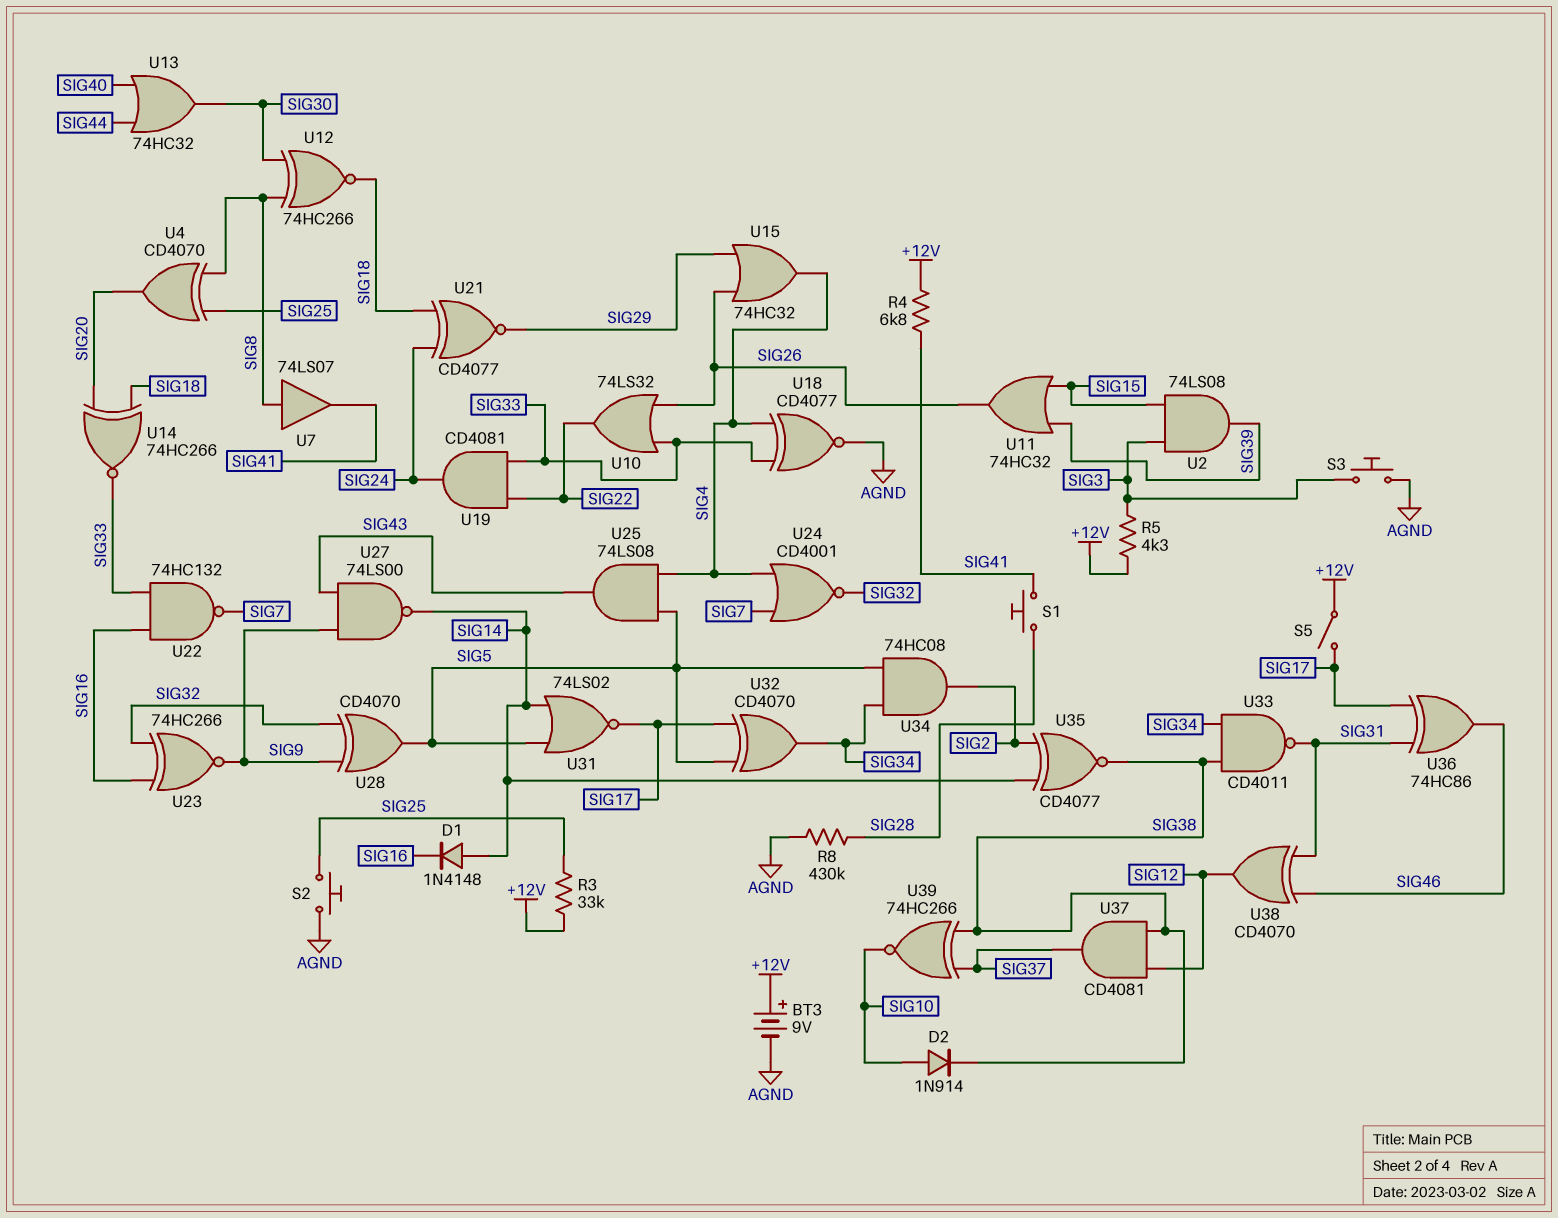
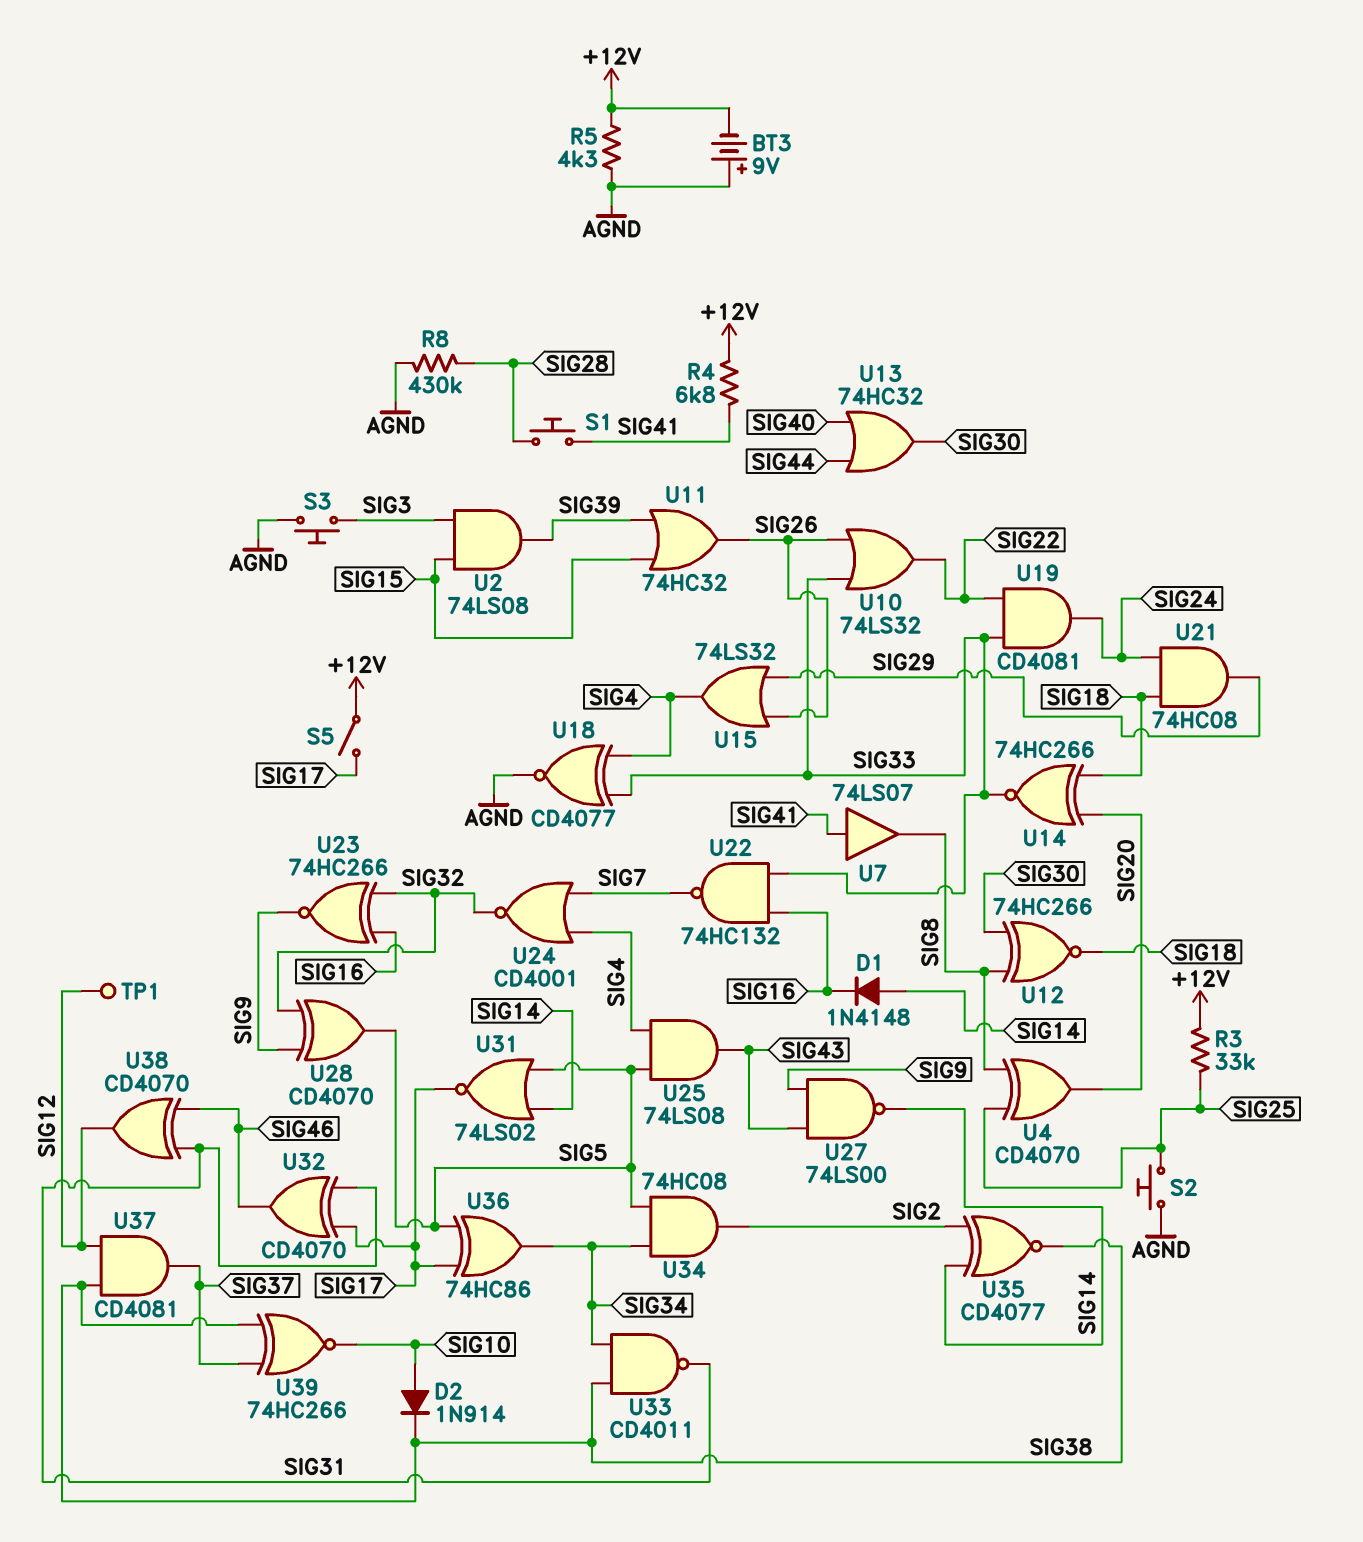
BT3: 9V (plus +12V, minus AGND) -> 9V (plus AGND, minus +12V)
R5: 4.3k (+12V, SIG3) -> 4.3k (+12V, AGND)
TP1: none -> test point (SIG12)
U7: buffer 74LS07 (in SIG8, out SIG41) -> buffer 74LS07 (in SIG41, out SIG8)
U15: OR 74HC32 (in SIG26, in SIG29, out SIG4) -> OR 74LS32 (in SIG26, in SIG29, out SIG4)
U21: XNOR CD4077 (in SIG18, in SIG24, out SIG29) -> AND 74HC08 (in SIG18, in SIG24, out SIG29)
U32: XOR CD4070 (in SIG5, in SIG17, out SIG34) -> XOR CD4070 (in SIG17, in SIG31, out SIG46)
U36: XOR 74HC86 (in SIG17, in SIG31, out SIG46) -> XOR 74HC86 (in SIG5, in SIG17, out SIG34)

